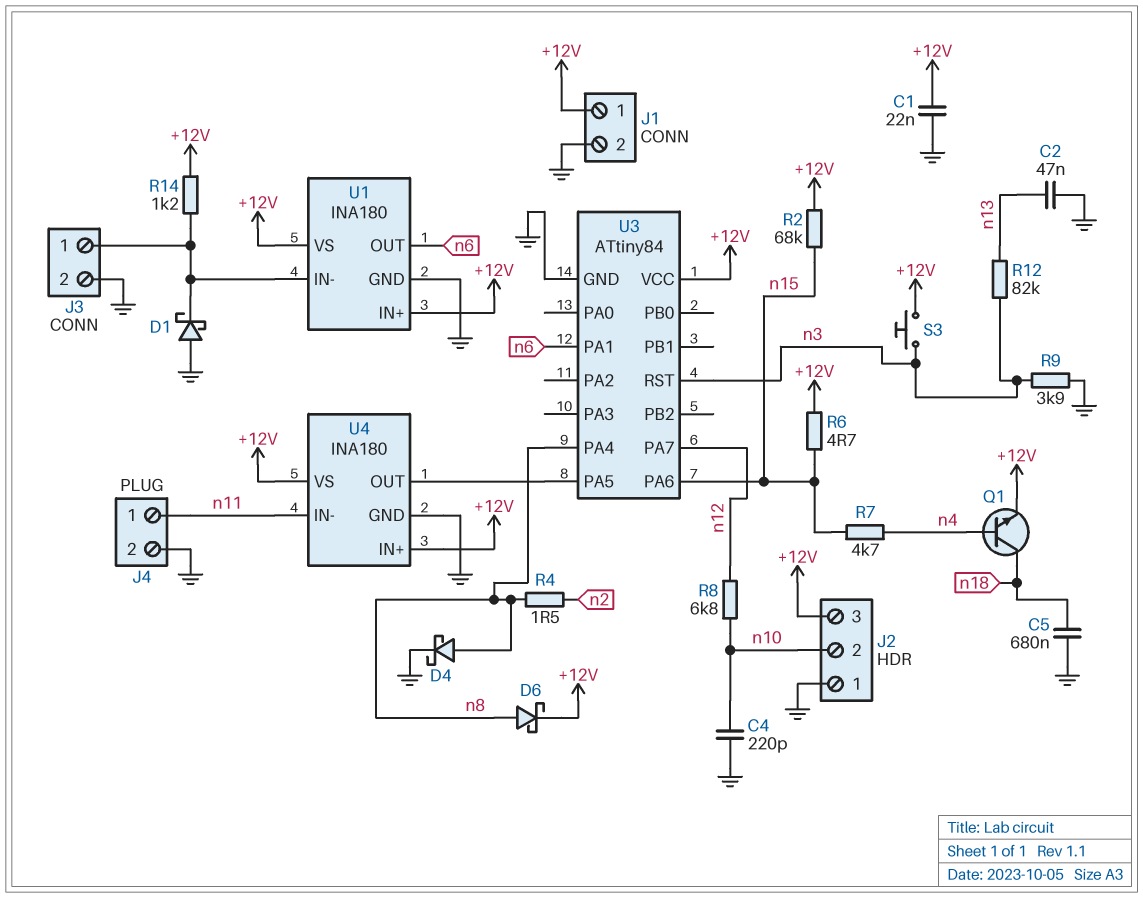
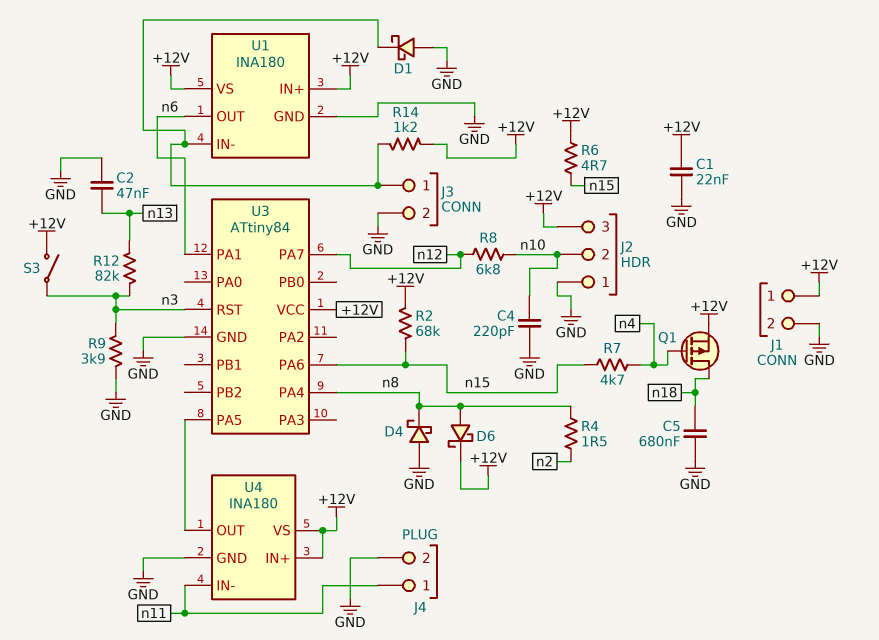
D4: schottky (A n8, K GND) -> schottky (A GND, K n8)
Q1: NPN (B n4, C n18, E +12V) -> PMOS (G n4, D n18, S +12V)
S3: button (+12V, n3) -> switch (+12V, n3)

